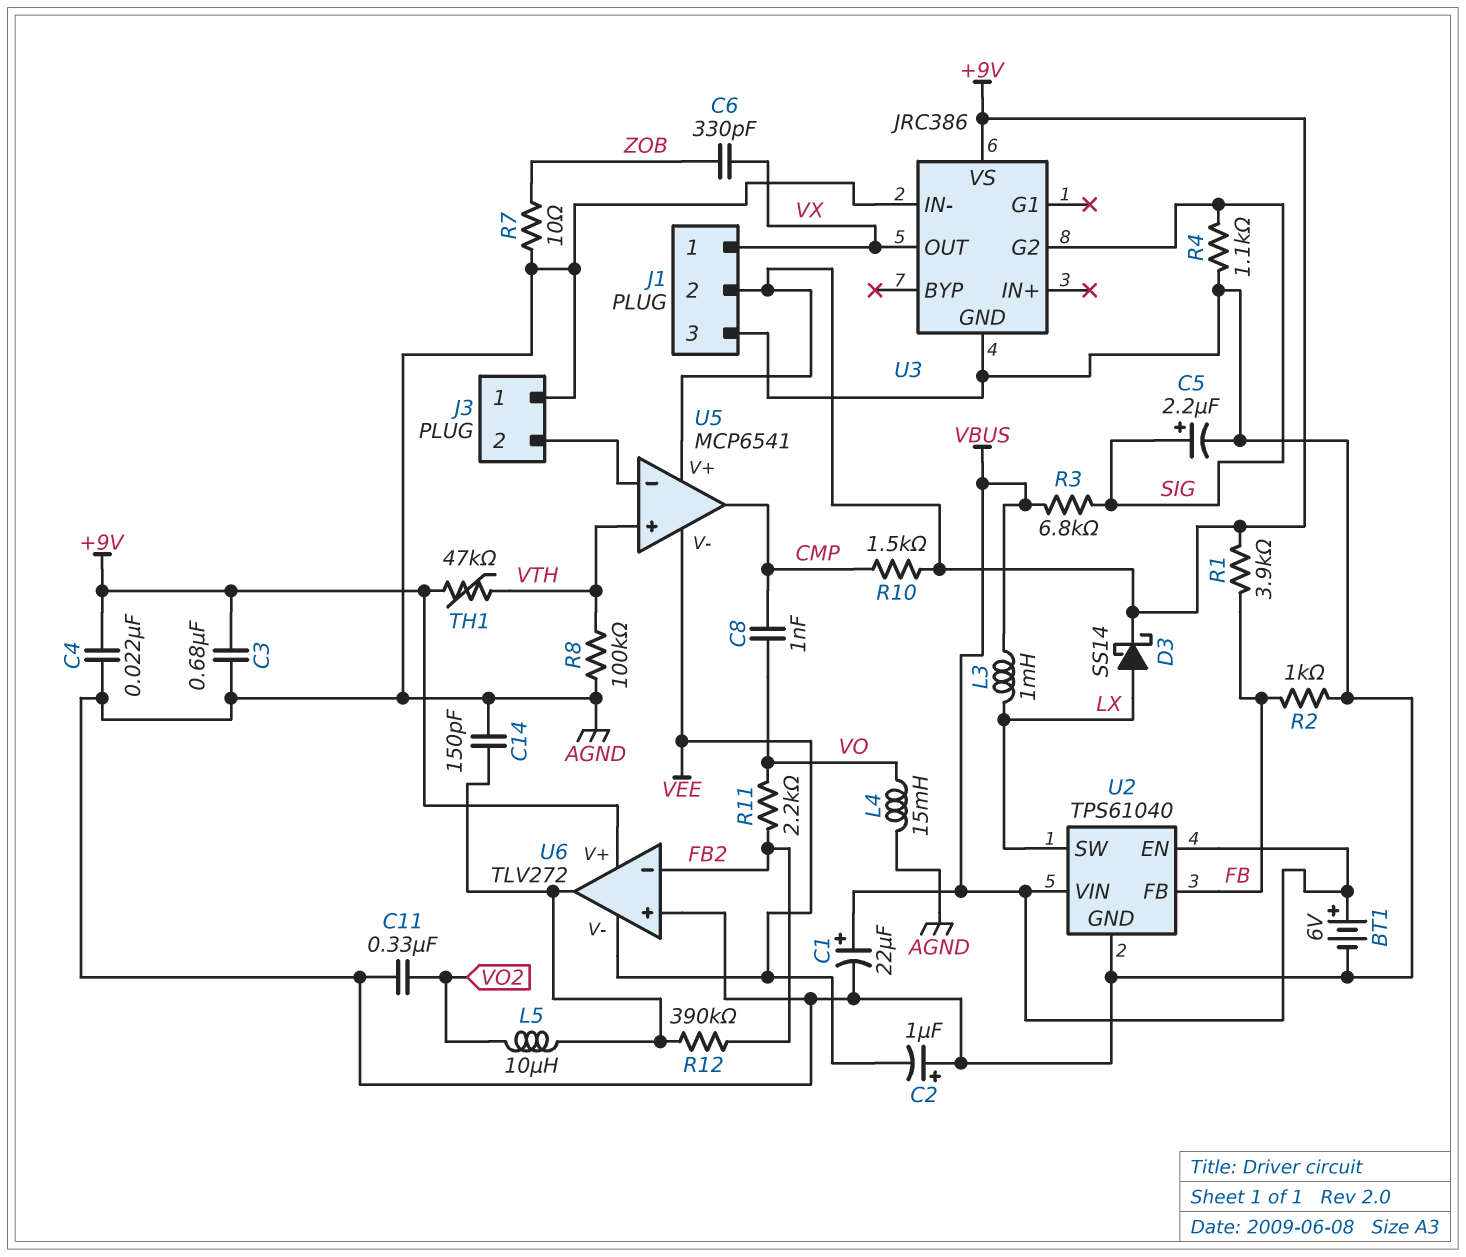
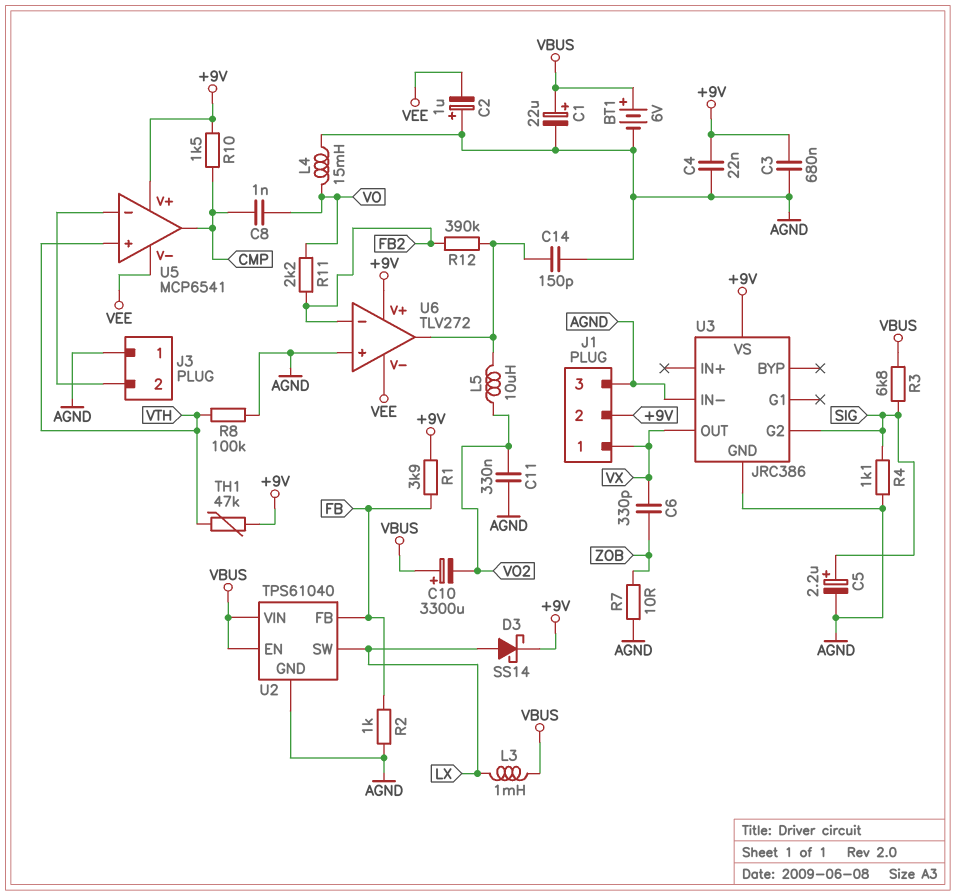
C10: none -> 3300uF (plus VBUS, minus VO2)

